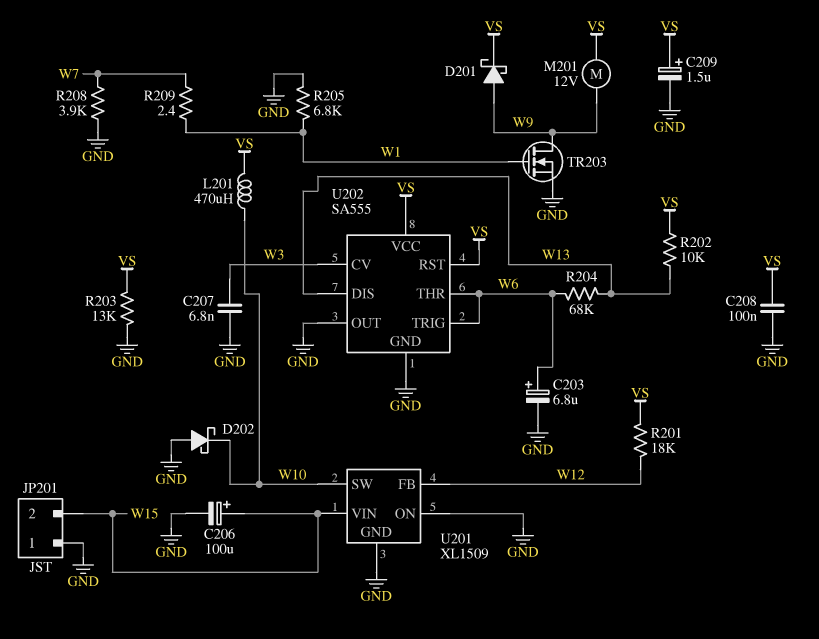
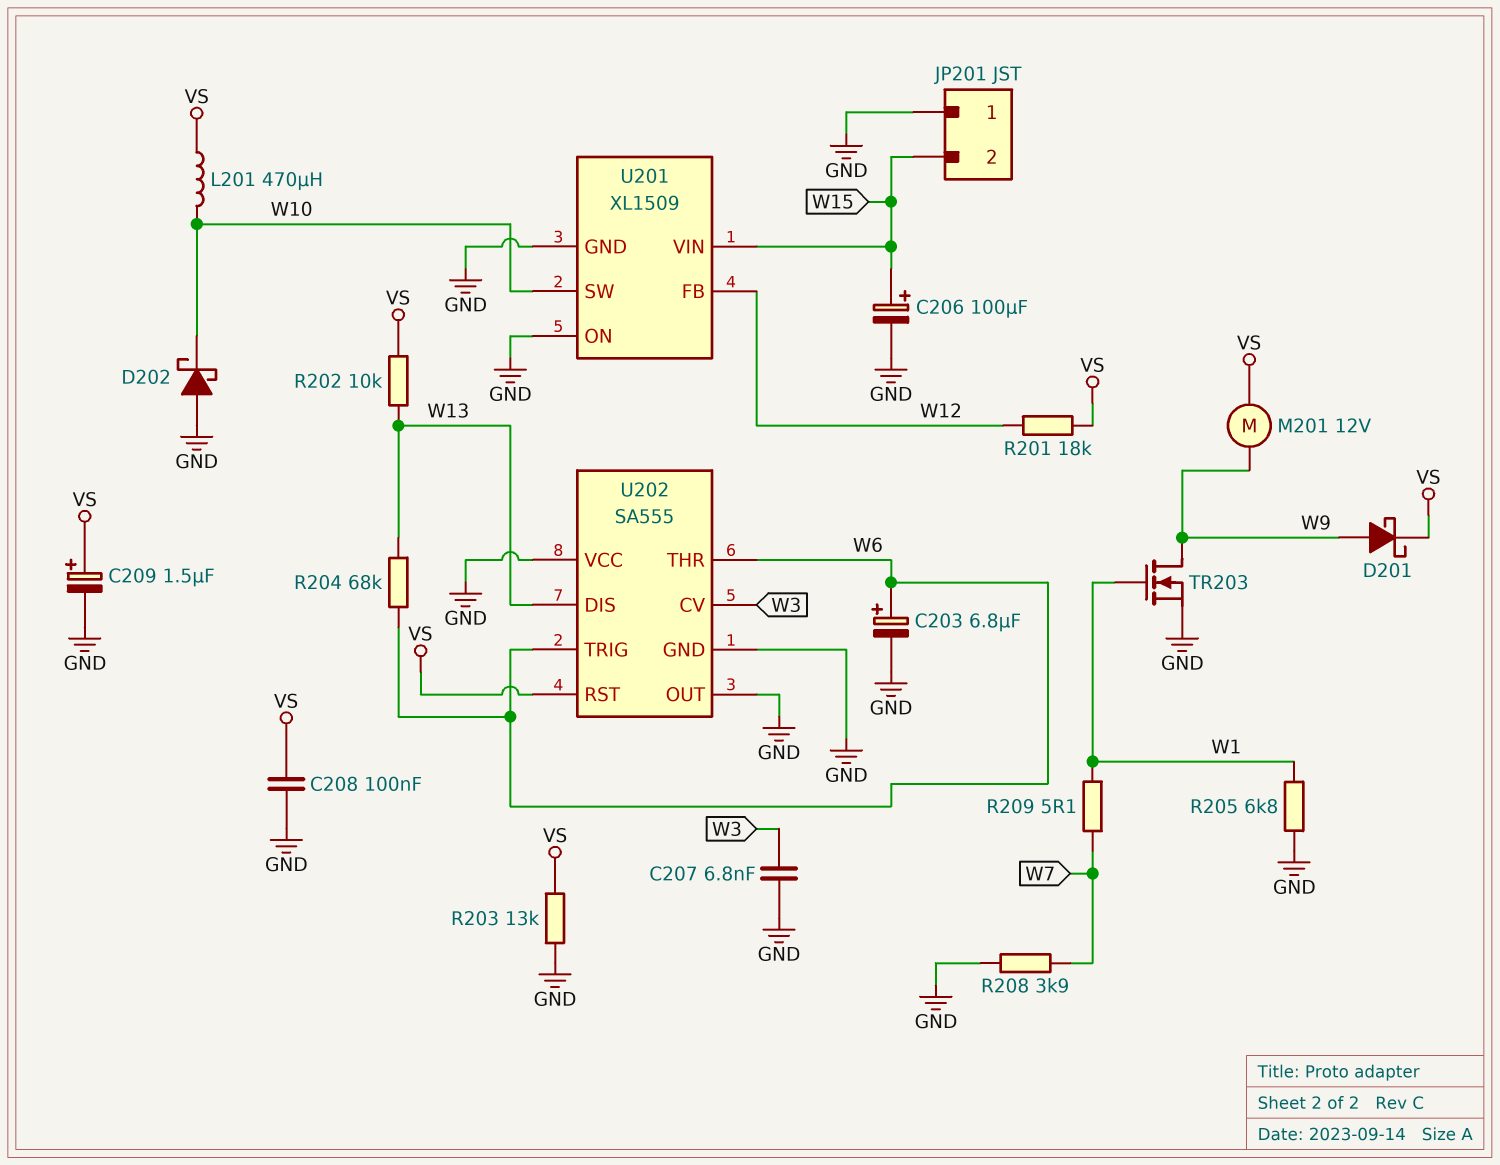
R209: 2.4 (W1, W7) -> 5.1 (W1, W7)
U202 pin VCC: VS -> GND

